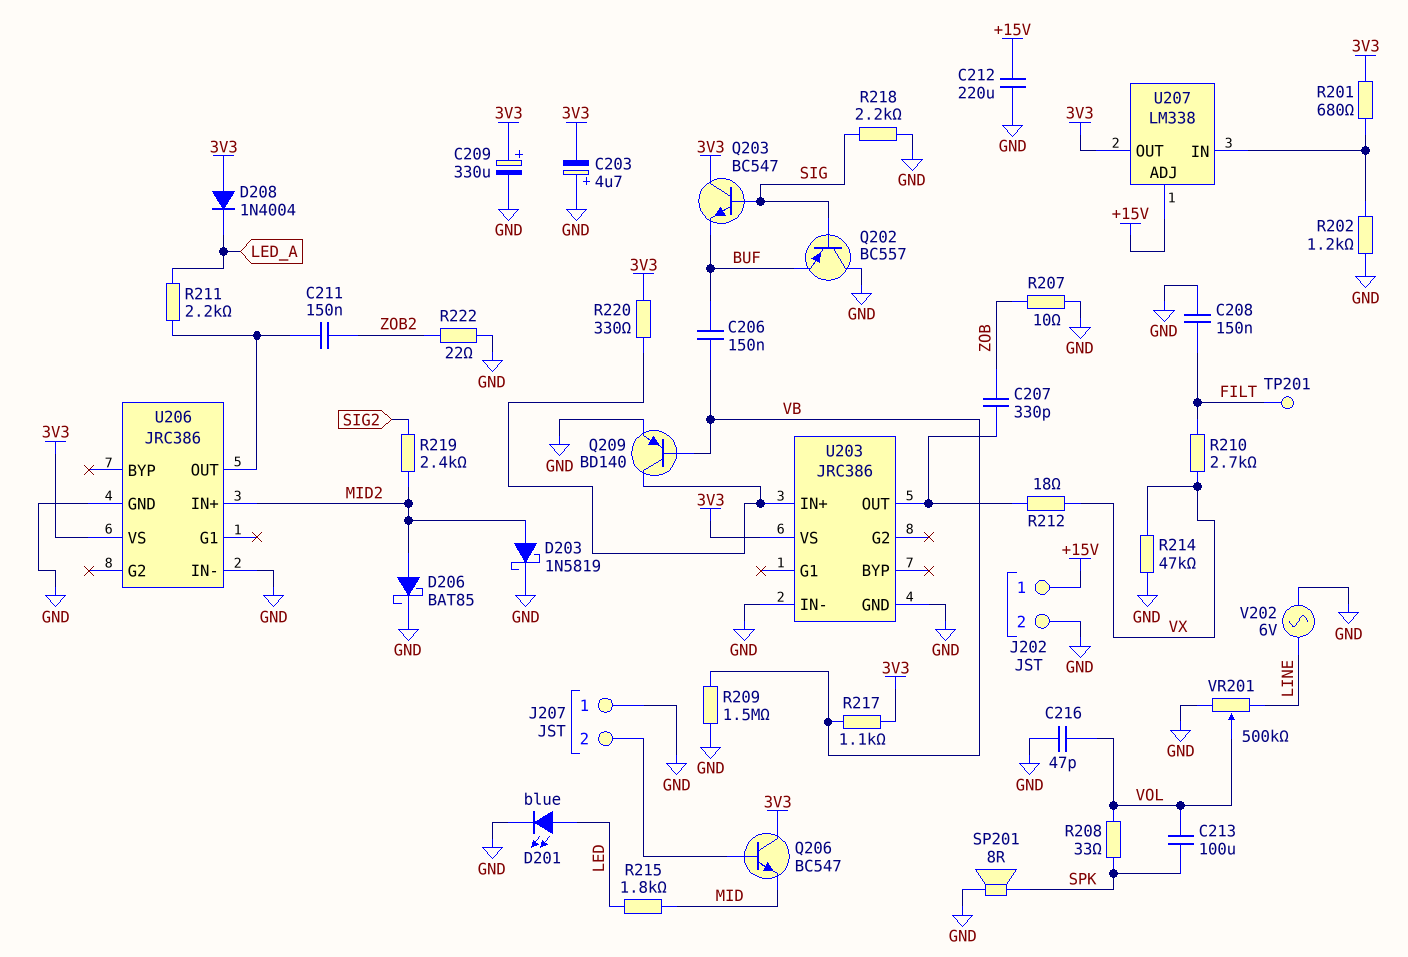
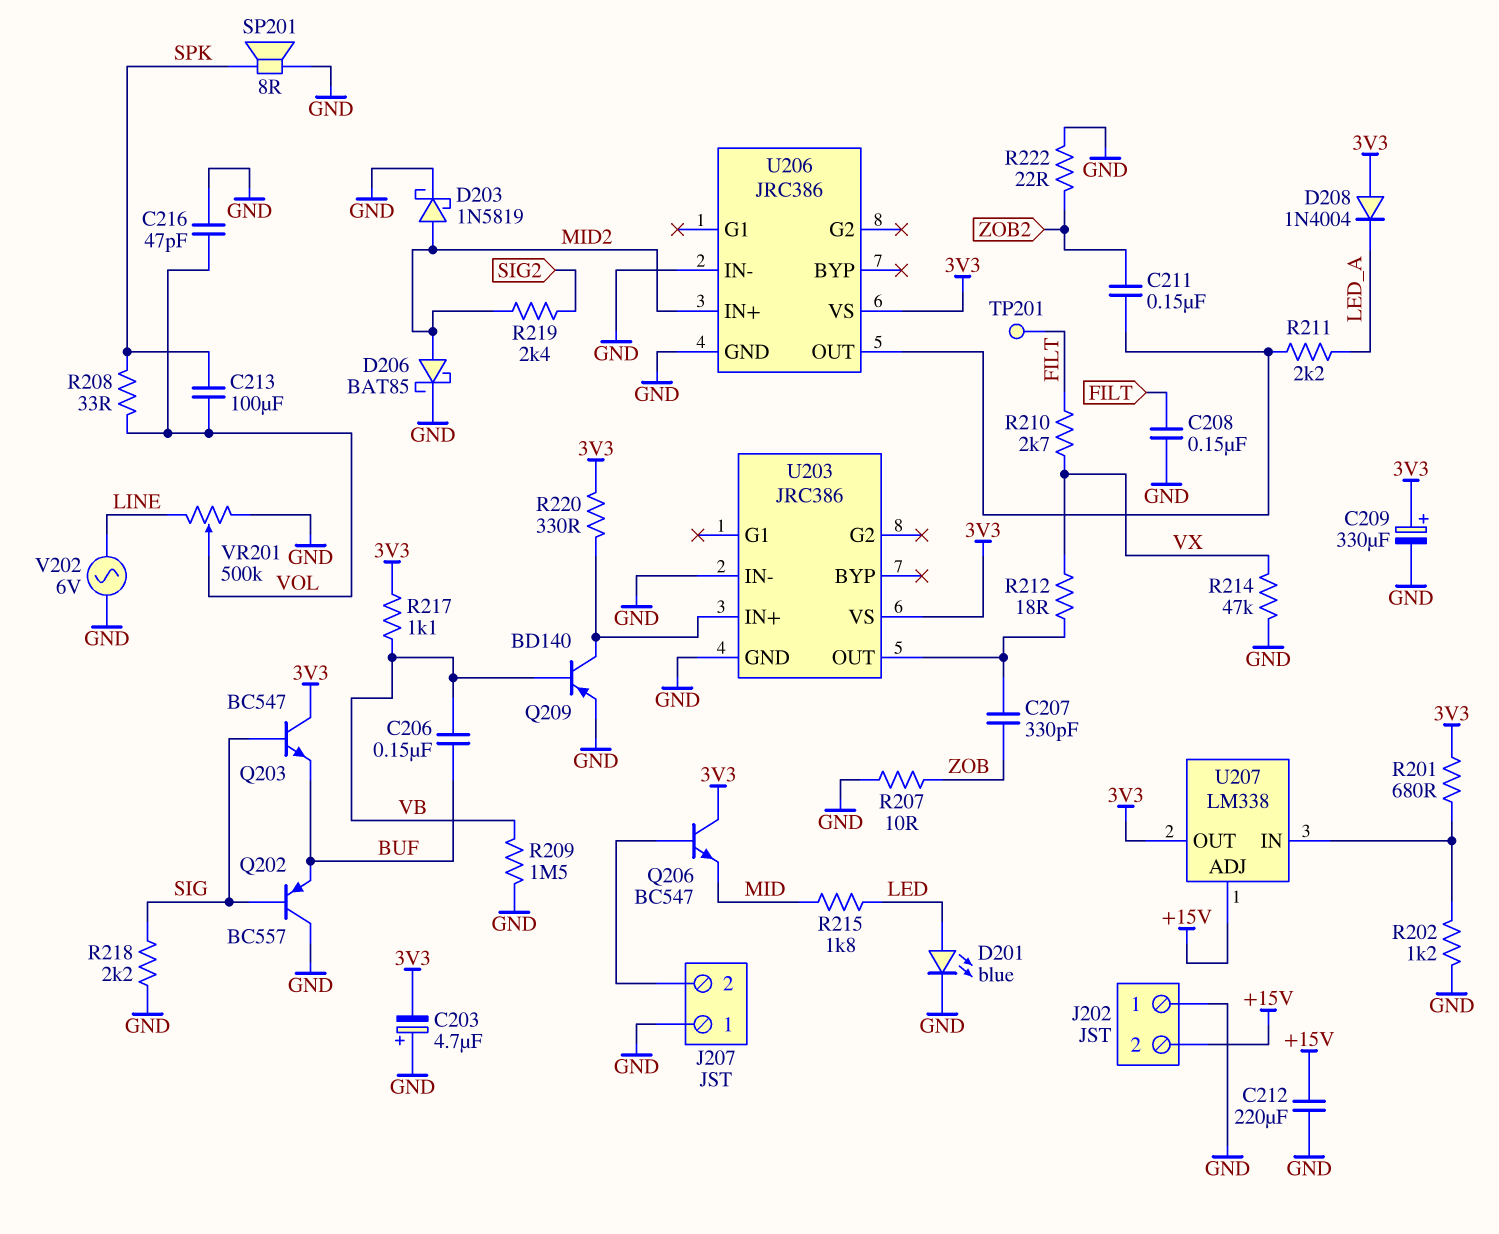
J202 pin 1: +15V -> GND
J202 pin 2: GND -> +15V

